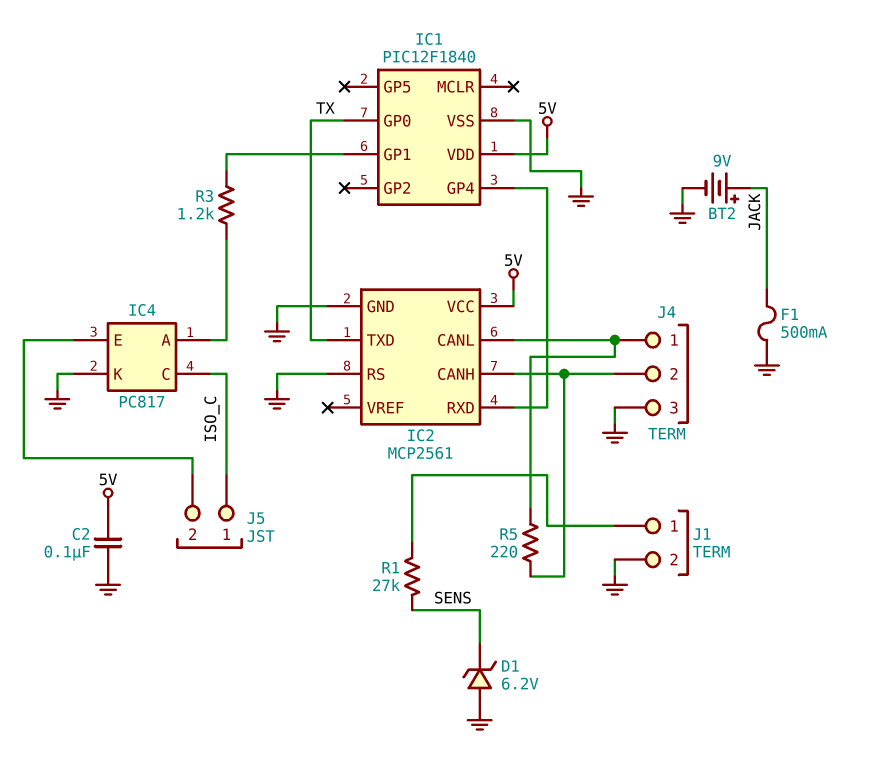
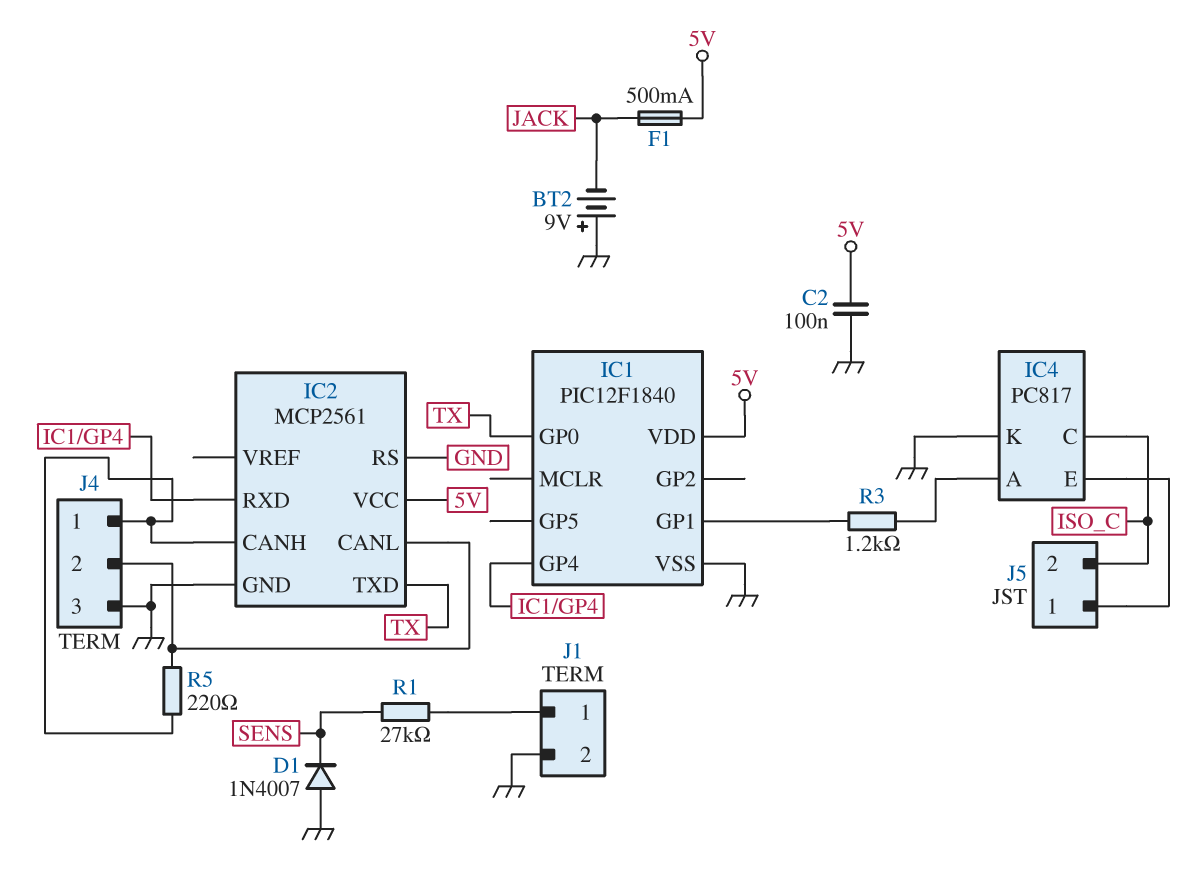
BT2: 9V (plus JACK, minus GND) -> 9V (plus GND, minus JACK)
D1: zener 6.2V (A GND, K SENS) -> diode 1N4007 (A GND, K SENS)
F1: 500mA (GND, JACK) -> 500mA (5V, JACK)
J4 pin 1: IC2/CANL -> IC2/CANH
J4 pin 2: IC2/CANH -> IC2/CANL
J5 pin 1: ISO_C -> IC4/E
J5 pin 2: IC4/E -> ISO_C

